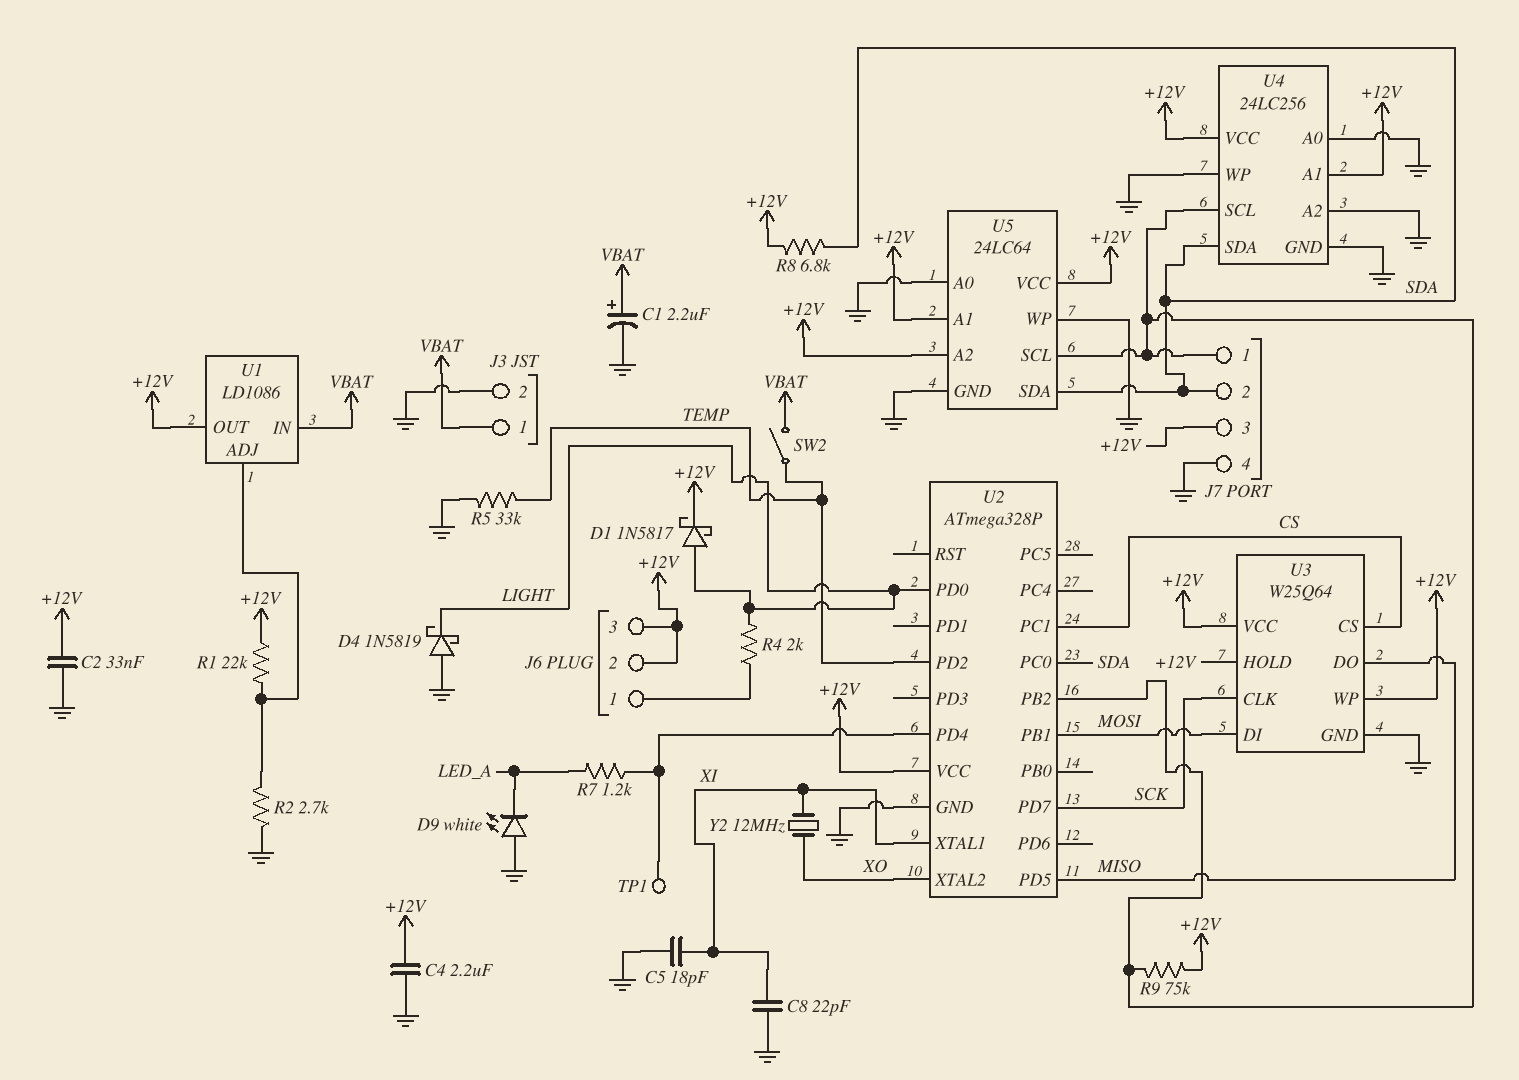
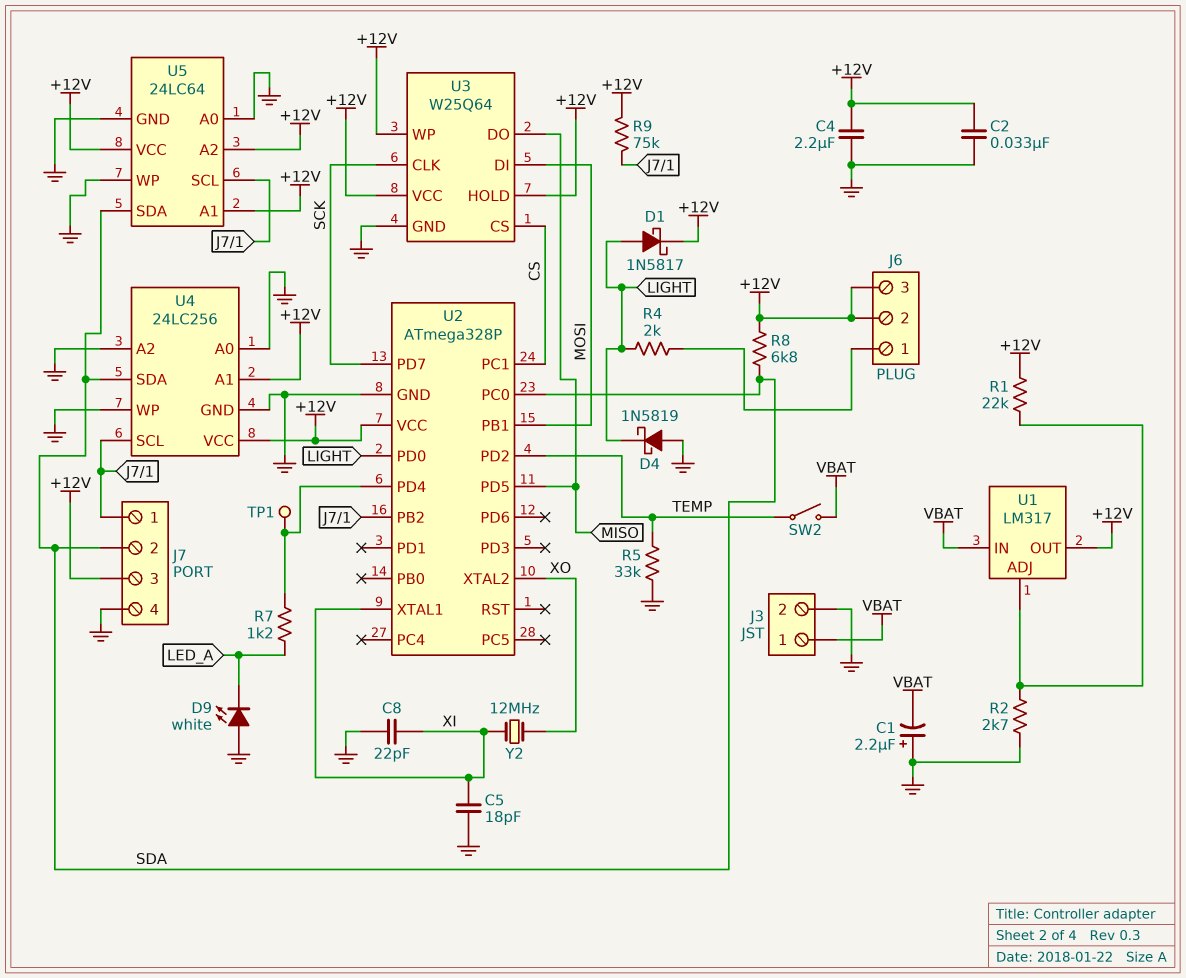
C1: 2.2uF (plus VBAT, minus GND) -> 2.2uF (plus GND, minus VBAT)
U1: LD1086 -> LM317

